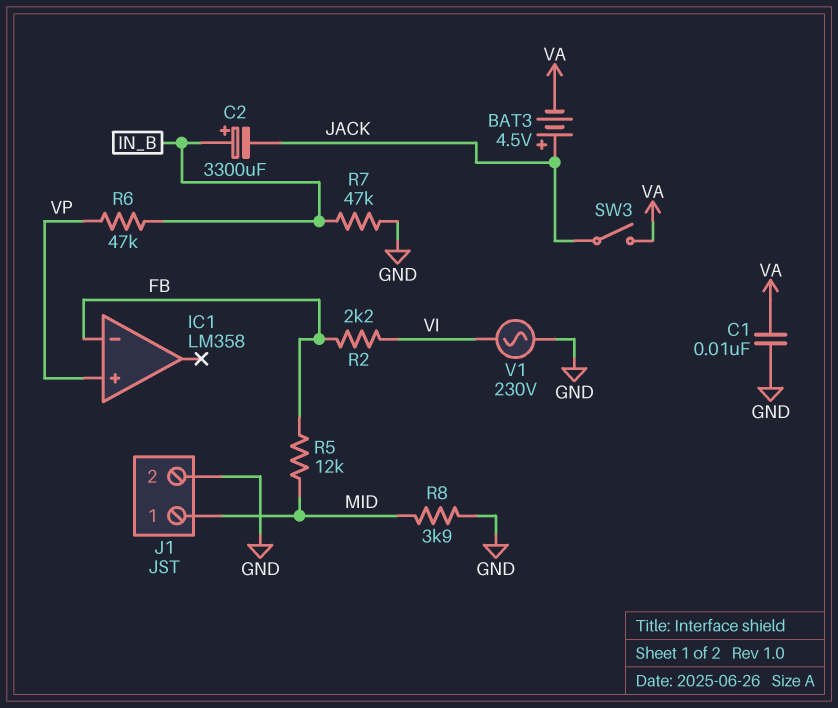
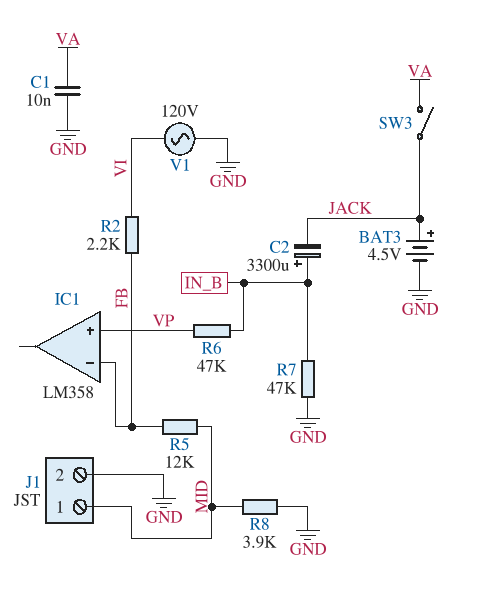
BAT3: 4.5V (plus JACK, minus VA) -> 4.5V (plus JACK, minus GND)
V1: AC 230V (GND, VI) -> AC 120V (GND, VI)

